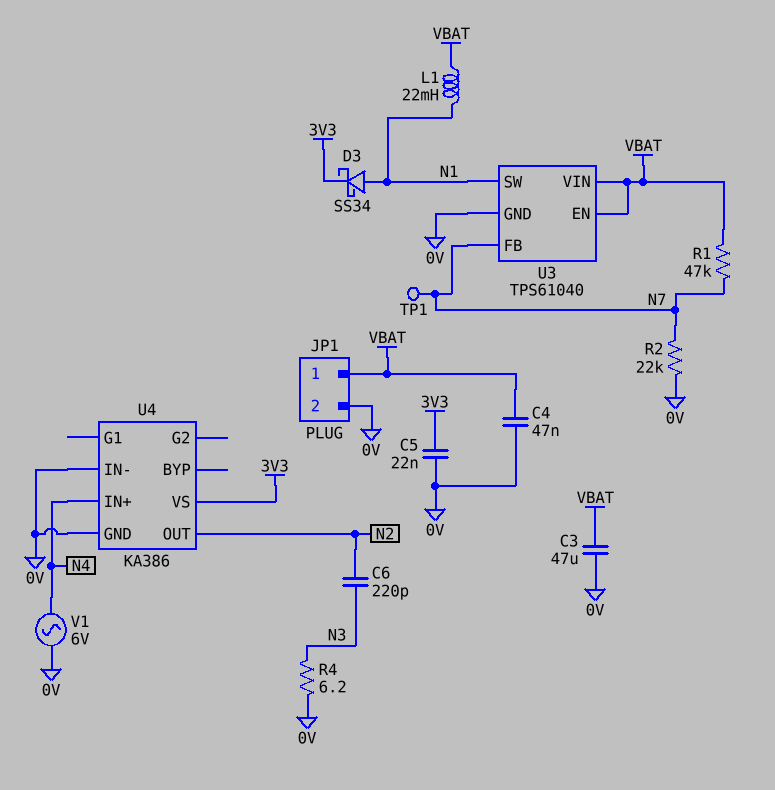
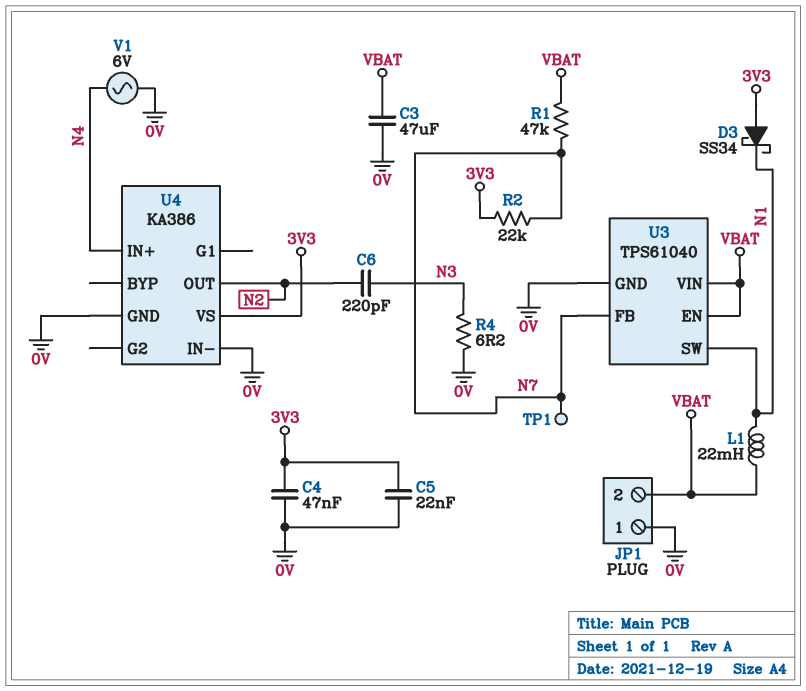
C4: 47nF (0V, VBAT) -> 47nF (0V, 3V3)
D3: schottky SS34 (A N1, K 3V3) -> schottky SS34 (A 3V3, K N1)
JP1 pin 1: VBAT -> 0V
JP1 pin 2: 0V -> VBAT
R2: 22k (0V, N7) -> 22k (3V3, N7)

